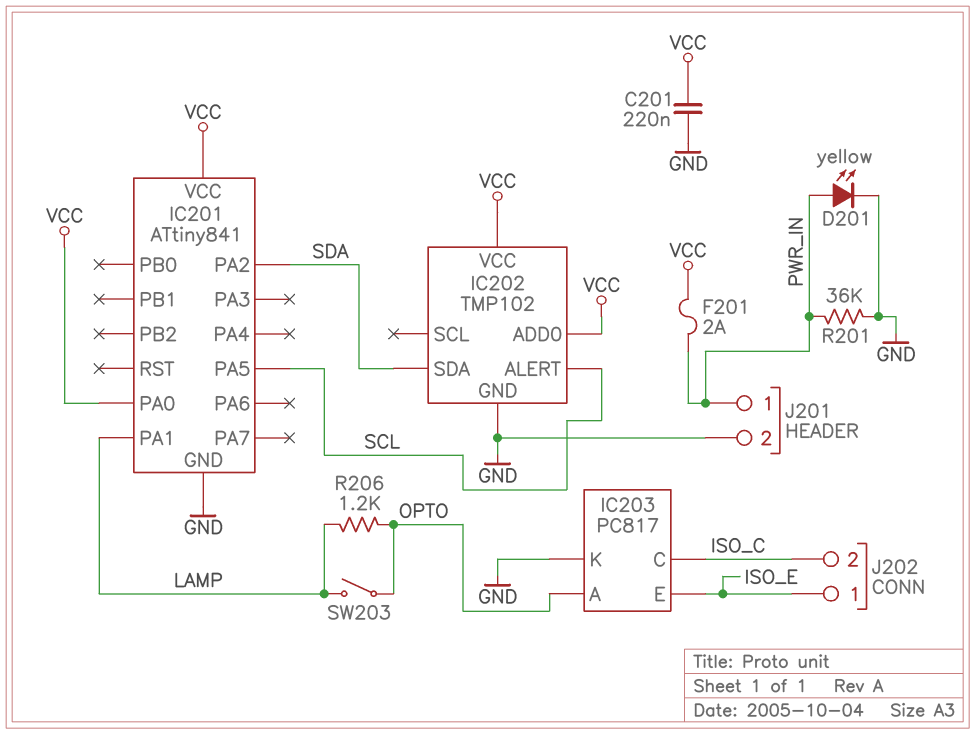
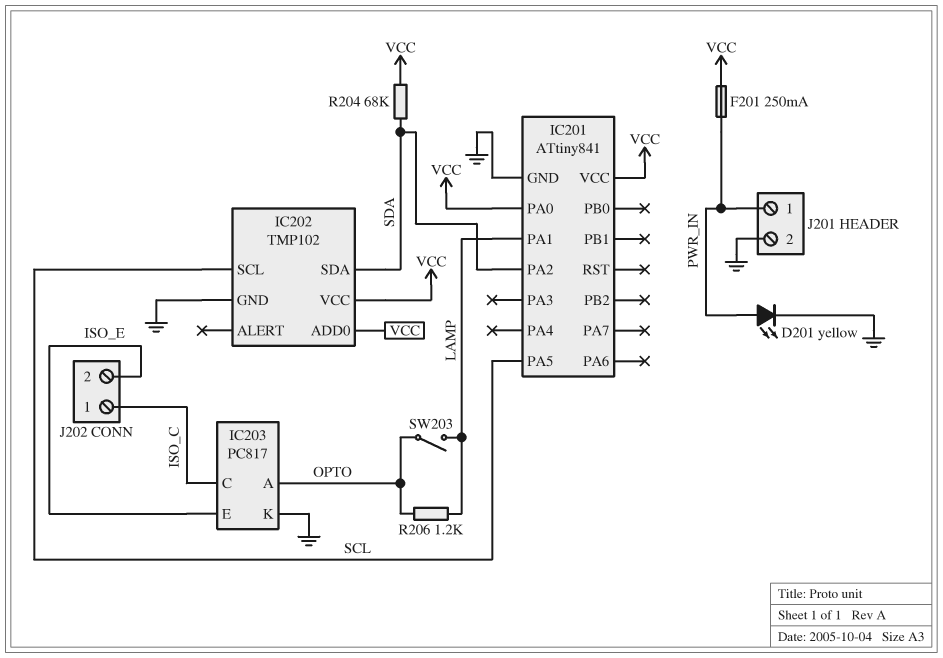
C201: 220nF (GND, VCC) -> none
F201: 2A (PWR_IN, VCC) -> 250mA (PWR_IN, VCC)
IC202 pin ALERT: SCL -> none
IC202 pin SCL: none -> SCL
J202 pin 1: ISO_E -> ISO_C
J202 pin 2: ISO_C -> ISO_E
R201: 36k (GND, PWR_IN) -> none
R204: none -> 68k (SDA, VCC)

